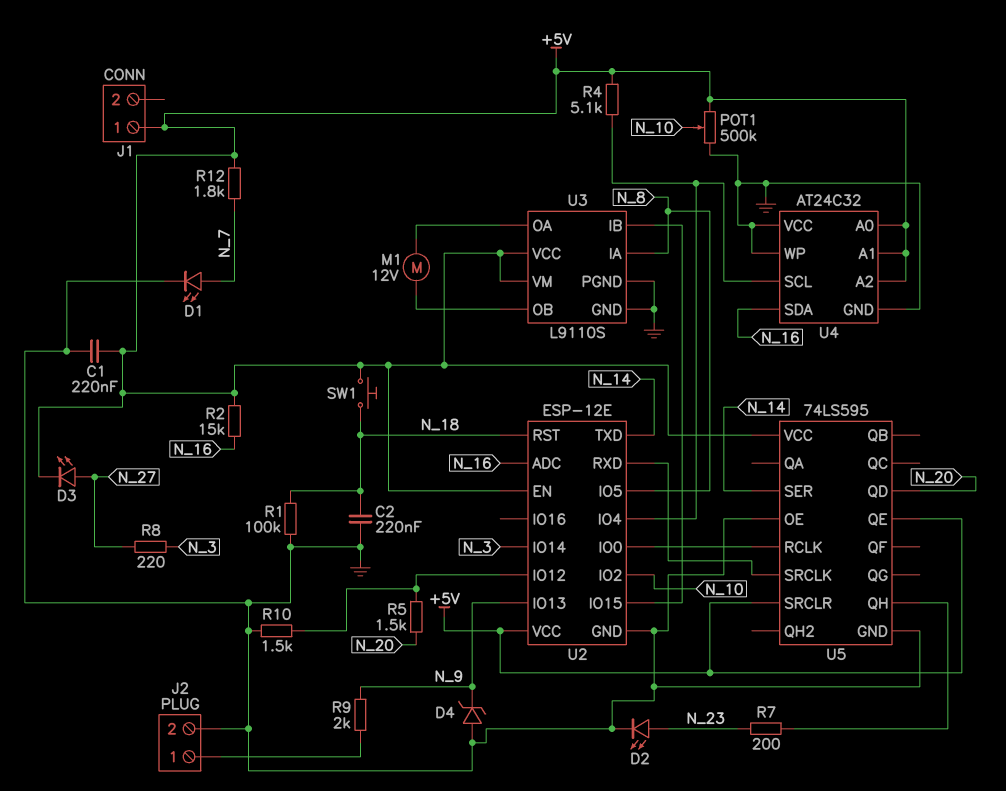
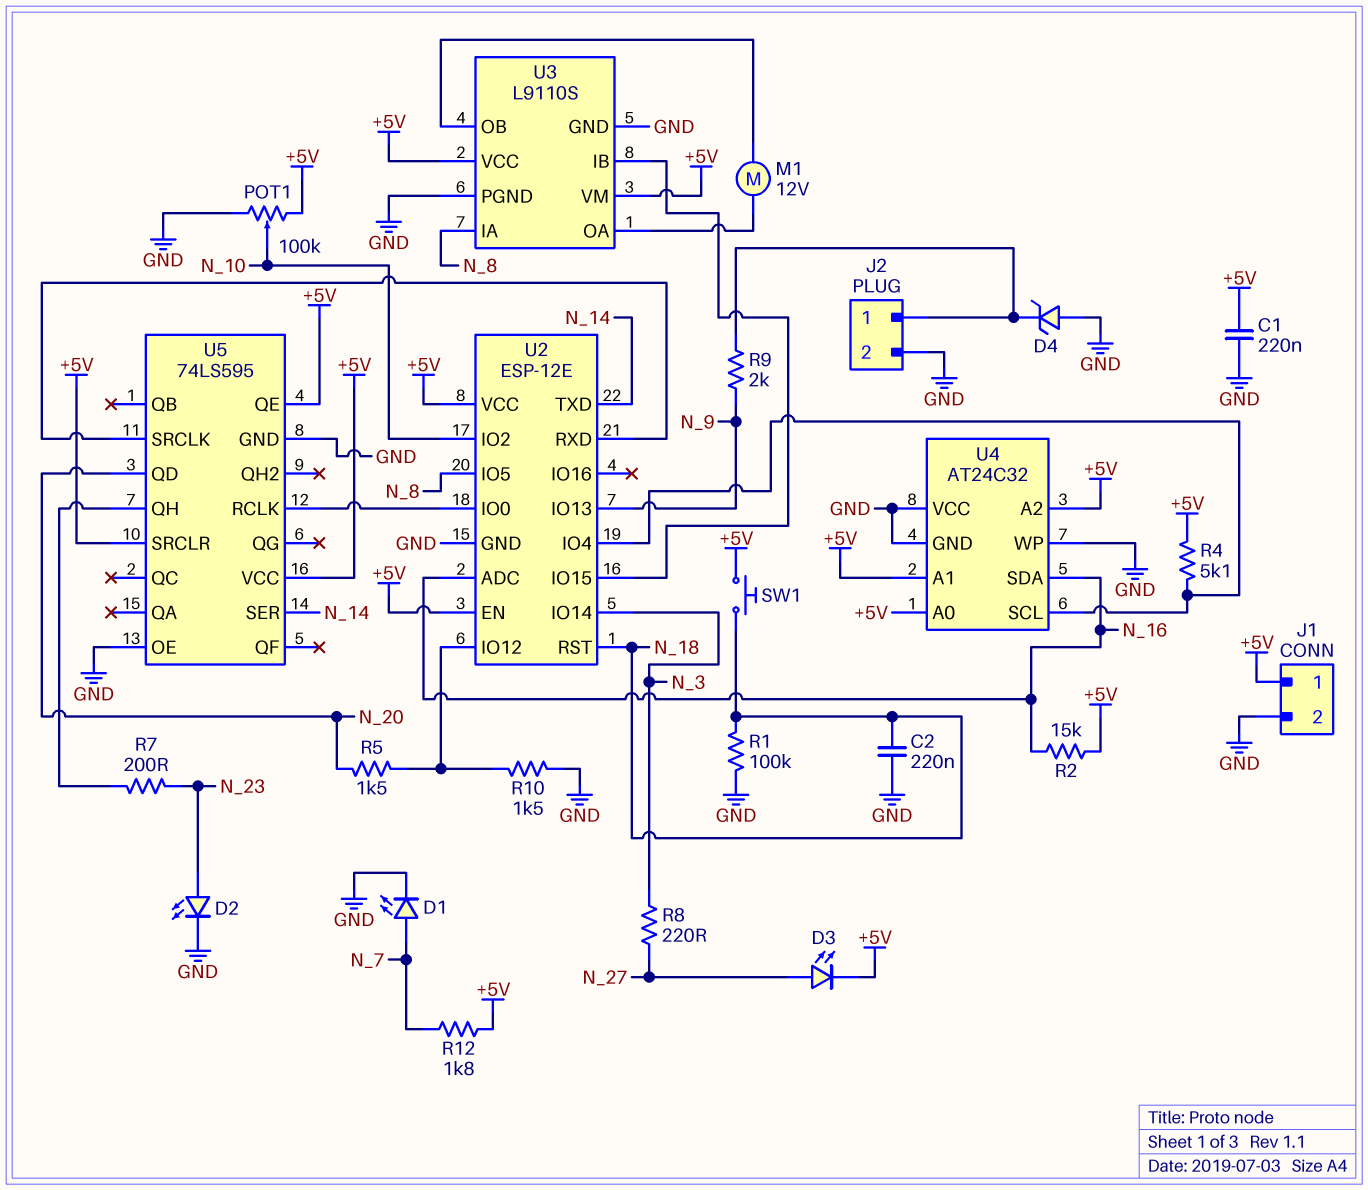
D4: zener (A GND, K N_9) -> zener (A GND, K J2/1)
J1 pin 2: none -> GND
POT1: 500k (+5V, GND, wiper N_10) -> 100k (+5V, GND, wiper N_10)

